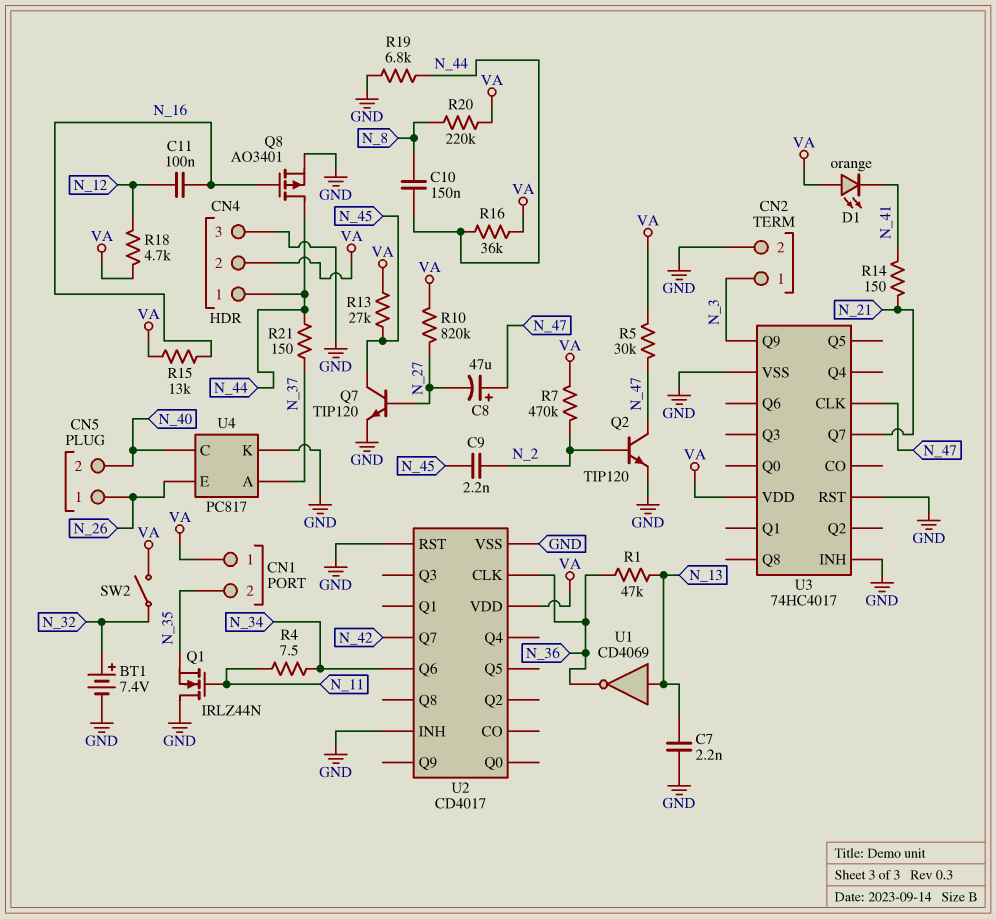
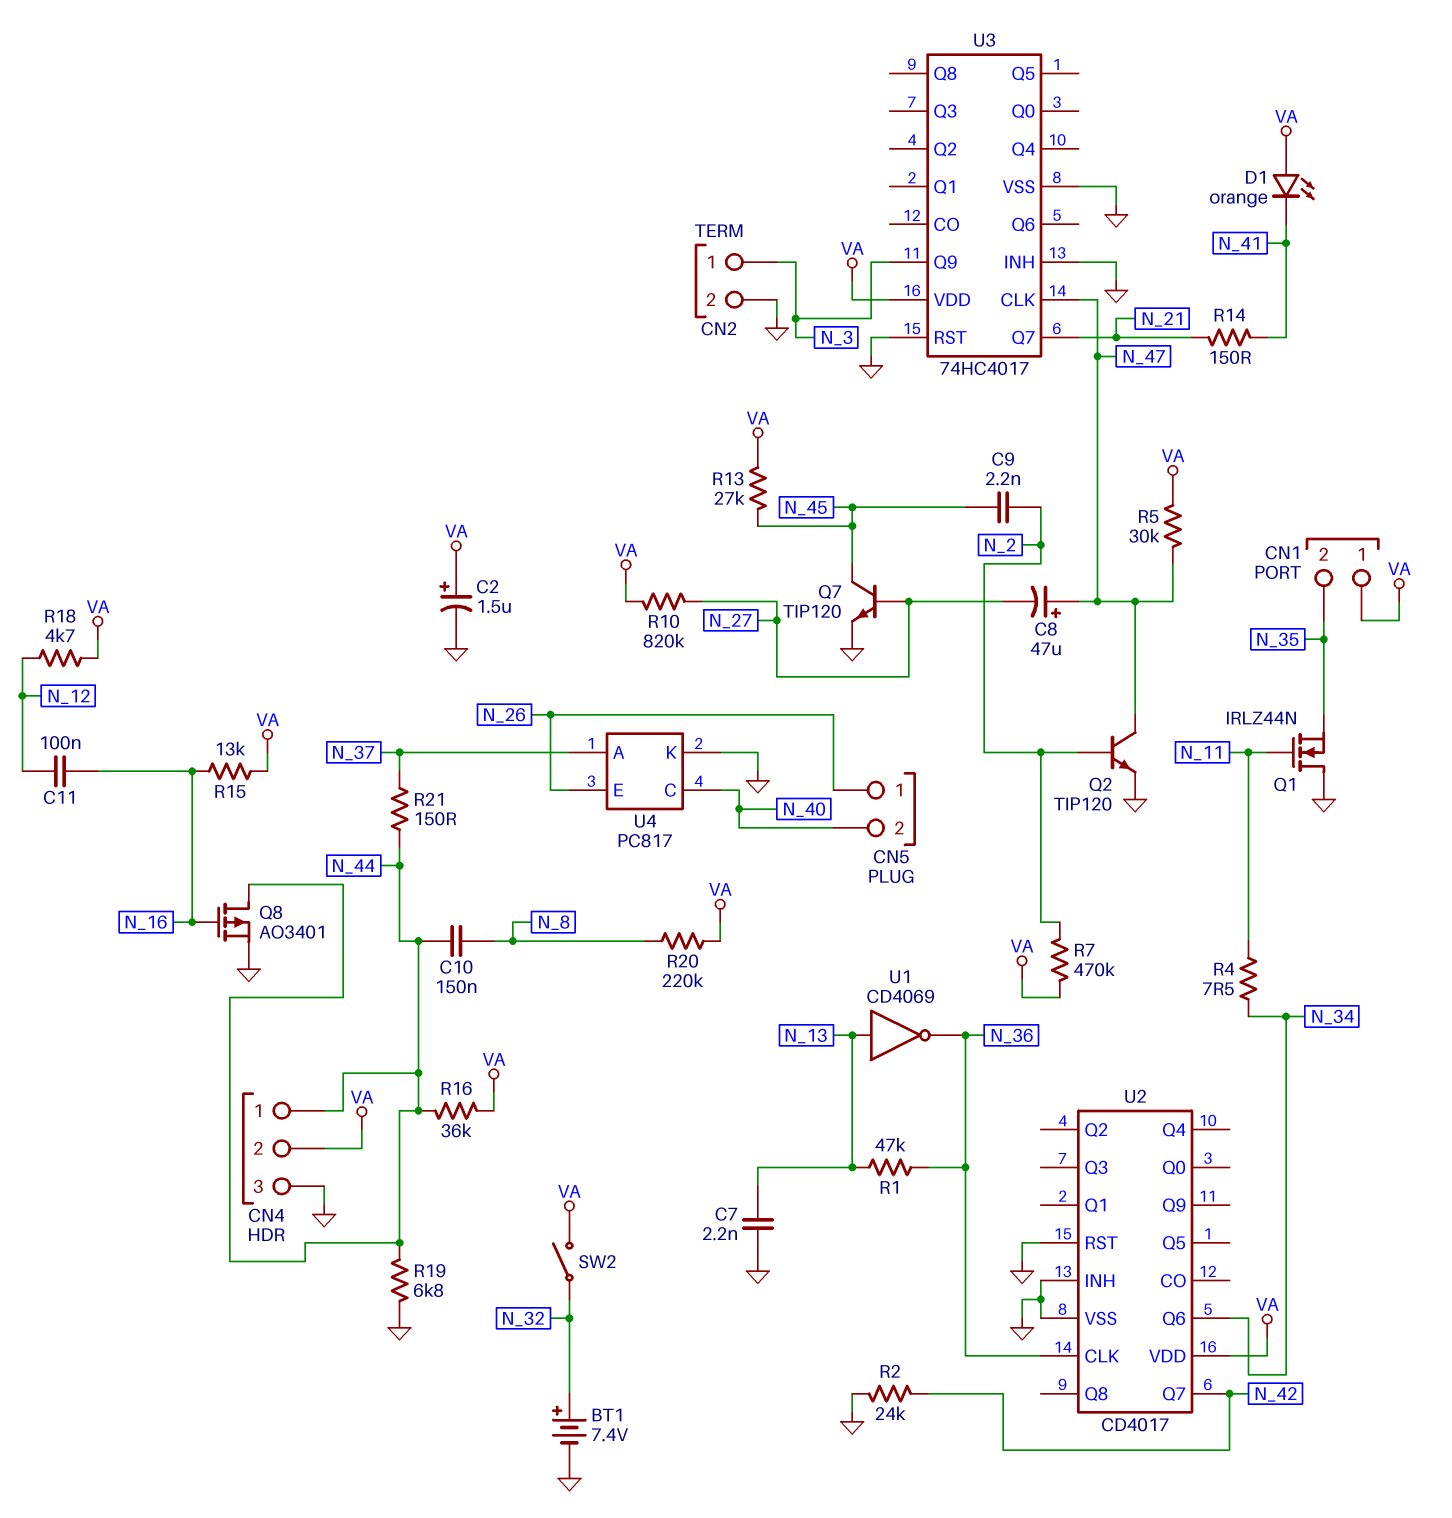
C2: none -> 1.5uF (plus VA, minus GND)
R2: none -> 24k (GND, N_42)

